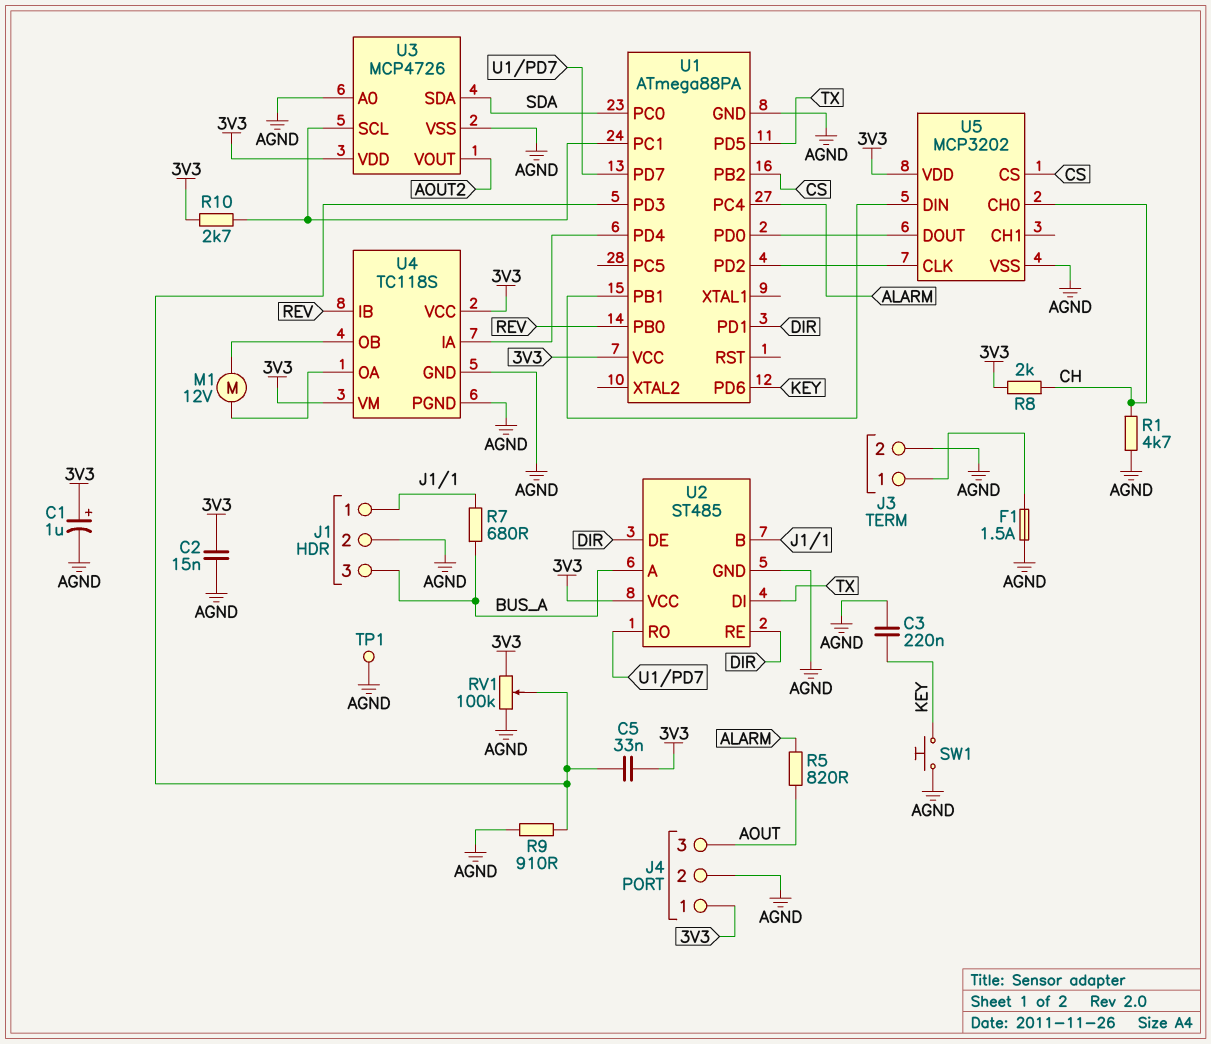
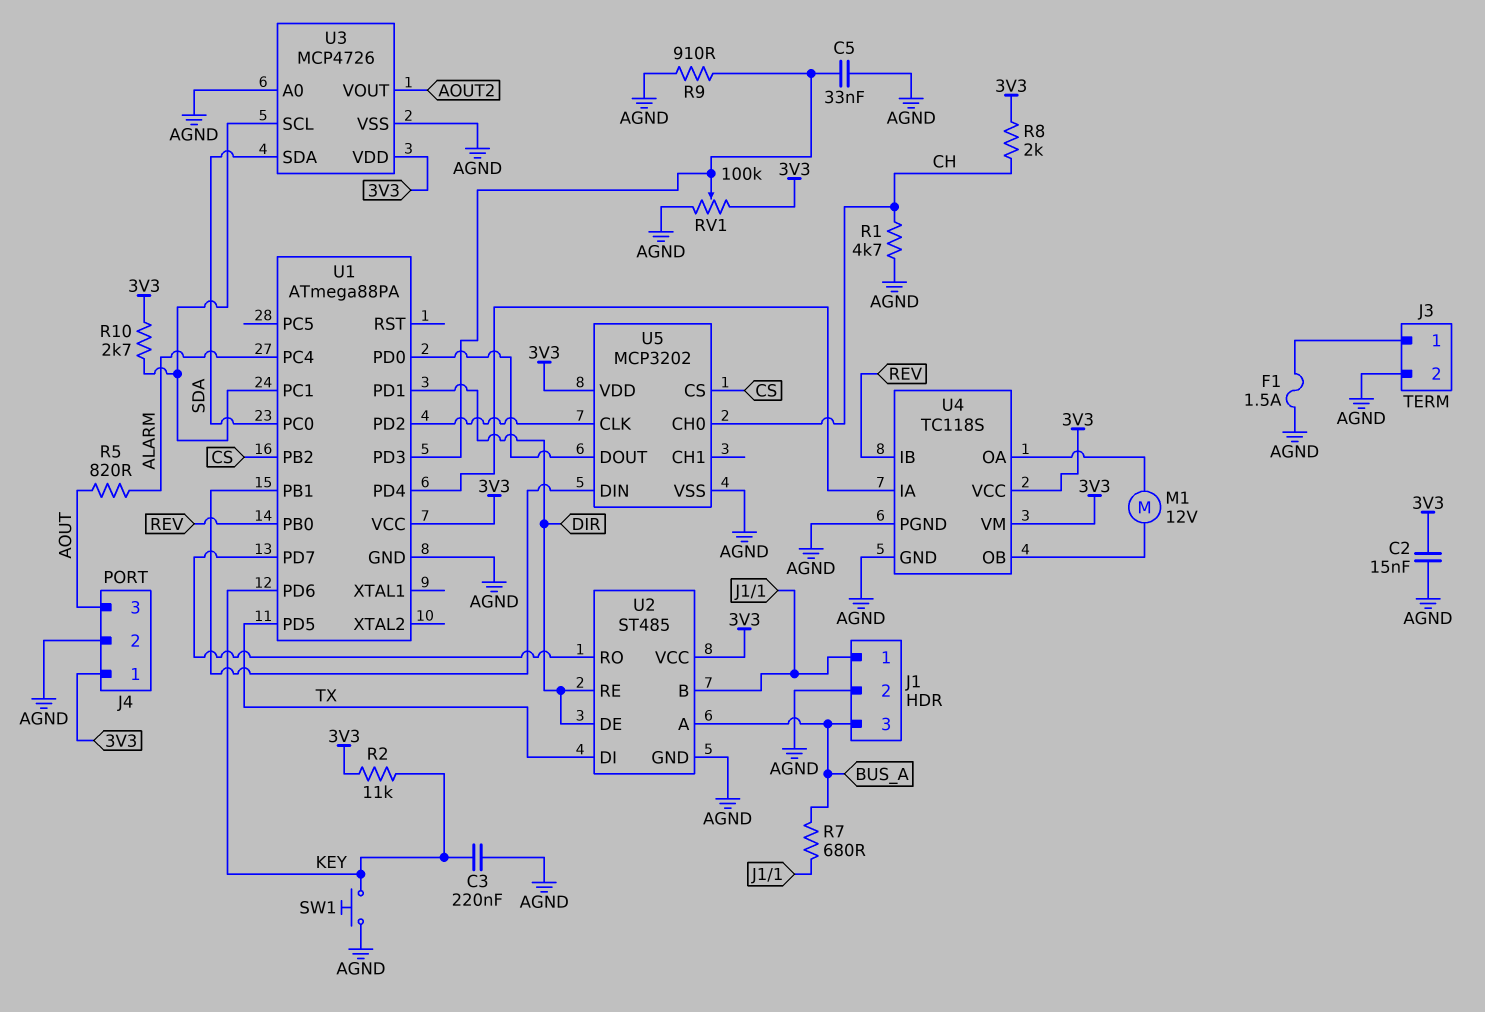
C1: 1uF (plus 3V3, minus AGND) -> none
C5: 33nF (3V3, U1/PD3) -> 33nF (AGND, U1/PD3)
R2: none -> 11k (3V3, KEY)
TP1: test point (AGND) -> none

